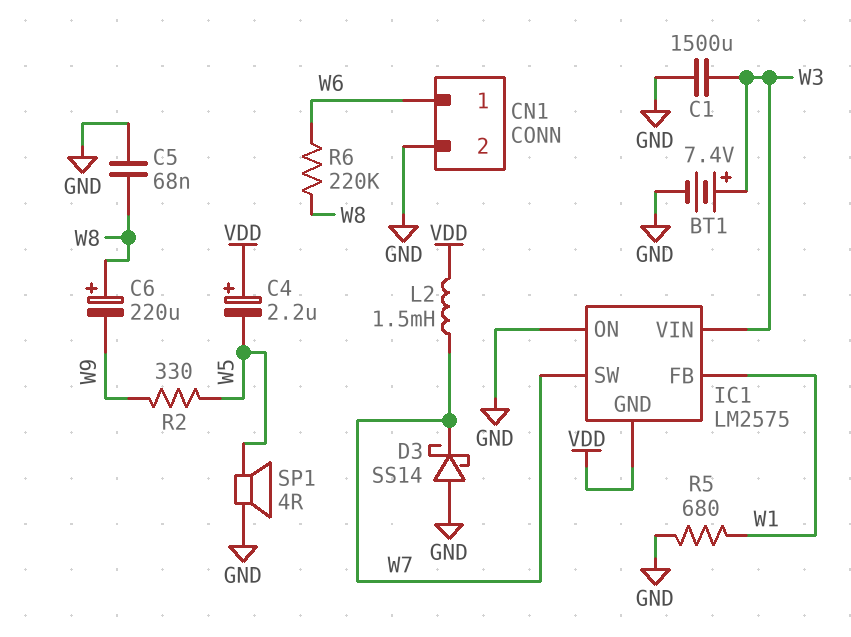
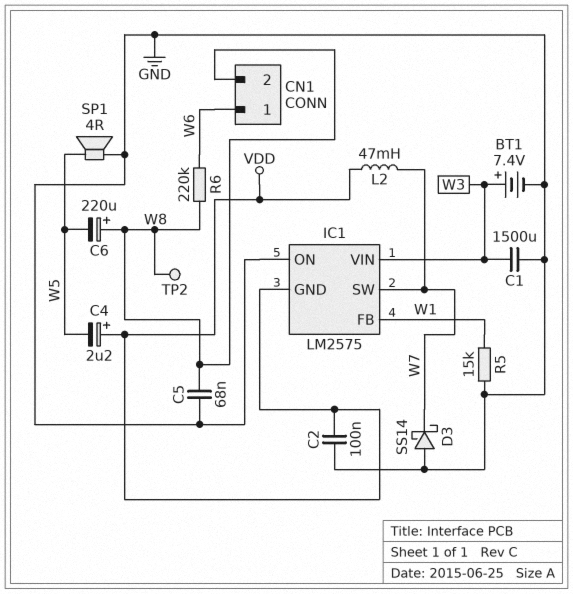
C2: none -> 100nF (GND, VDD)
C6: 220uF (plus W8, minus W9) -> 220uF (plus W8, minus W5)
CN1 pin 2: GND -> W8
L2: 1.5mH (VDD, W7) -> 47mH (VDD, W7)
R2: 330 (W5, W9) -> none
R5: 680 (GND, W1) -> 15k (GND, W1)
TP2: none -> test point (W8)

